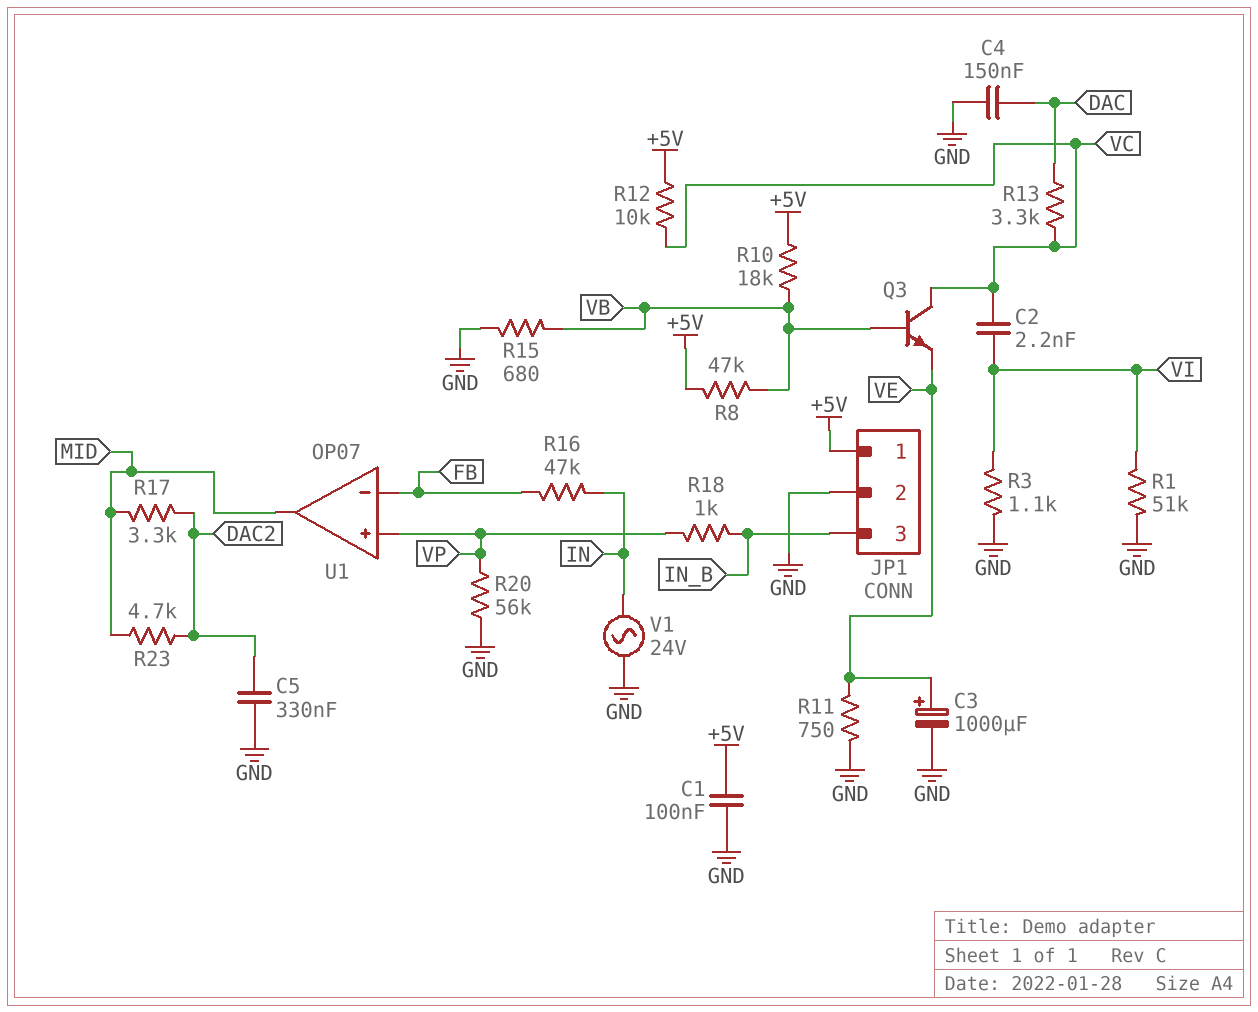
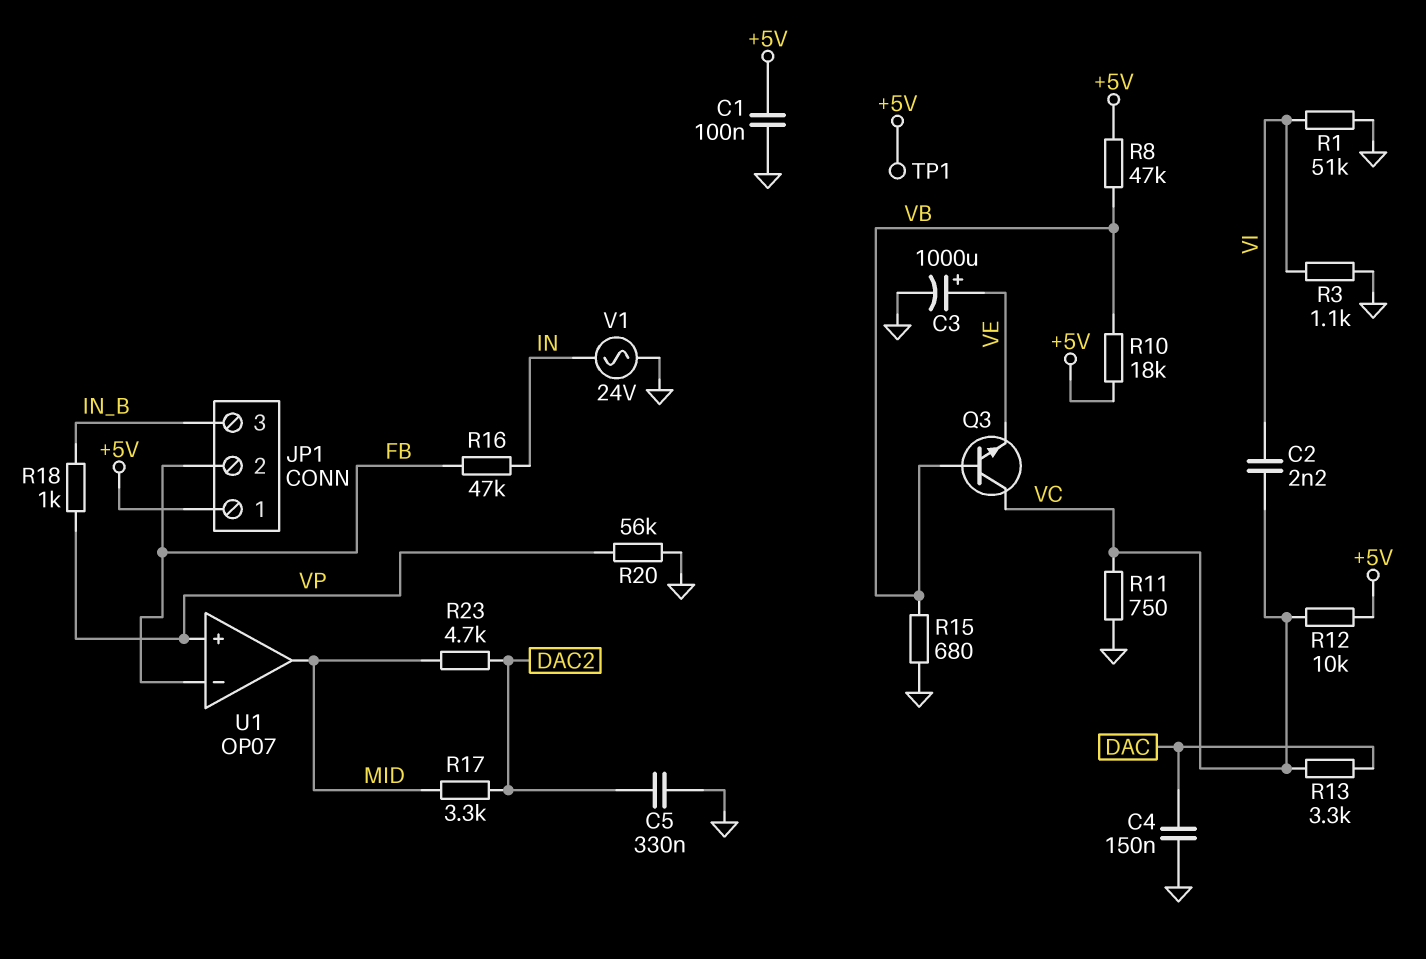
JP1 pin 2: GND -> FB
R11: 750 (GND, VE) -> 750 (GND, VC)
TP1: none -> test point (+5V)

